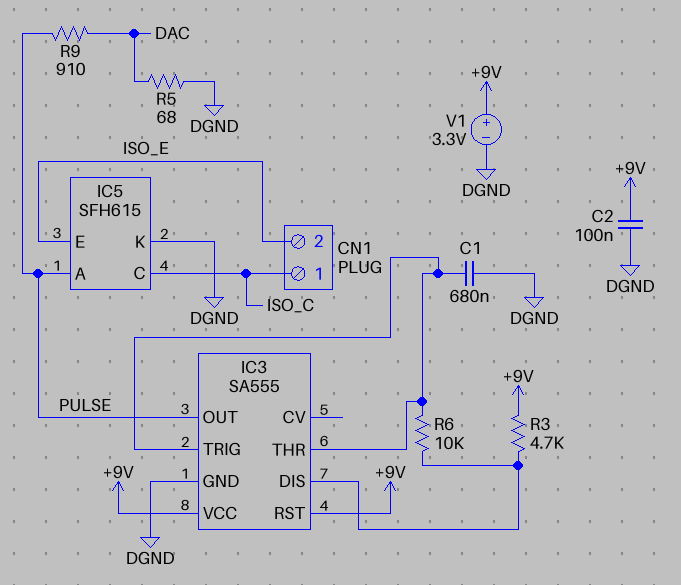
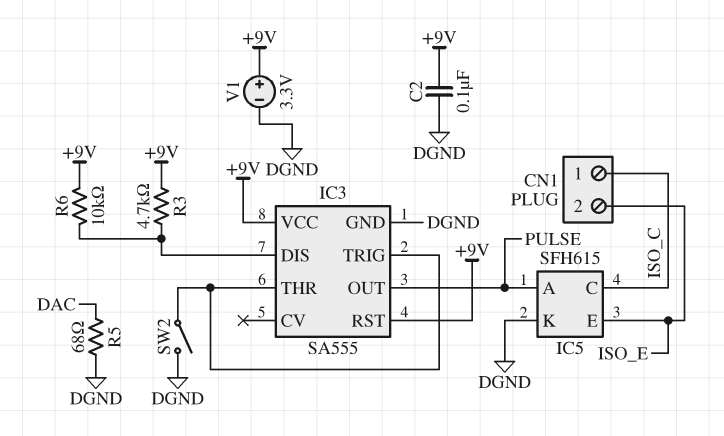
C1: 680nF (DGND, IC3/THR) -> none
R6: 10k (IC3/DIS, IC3/THR) -> 10k (+9V, IC3/DIS)
R9: 910 (DAC, PULSE) -> none
SW2: none -> switch (DGND, IC3/THR)

